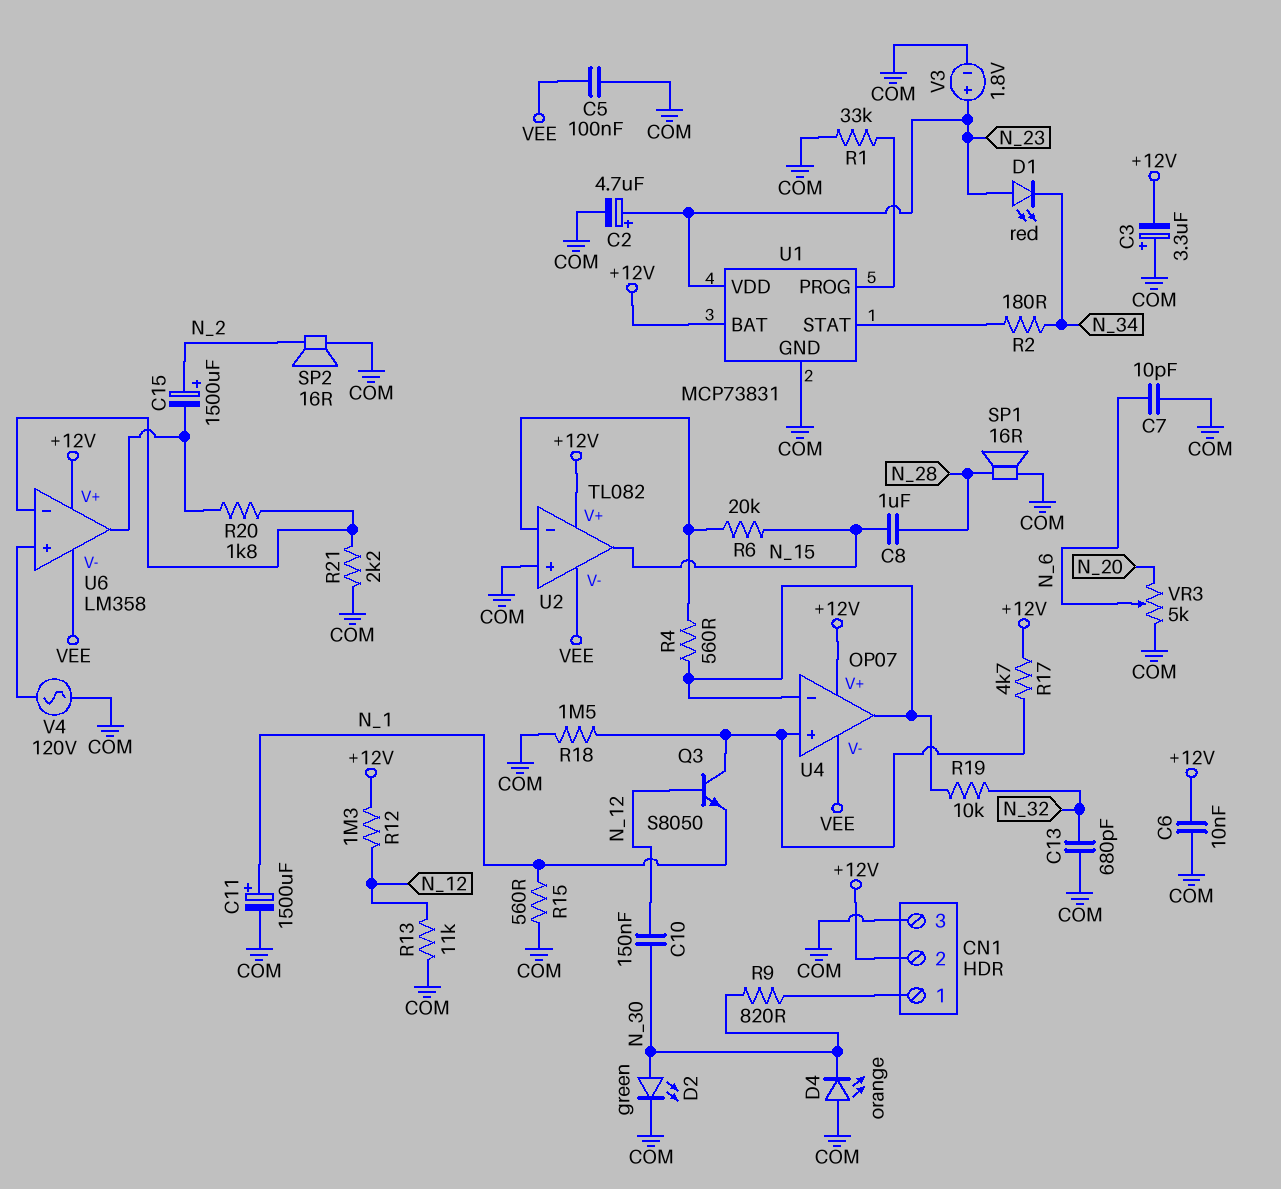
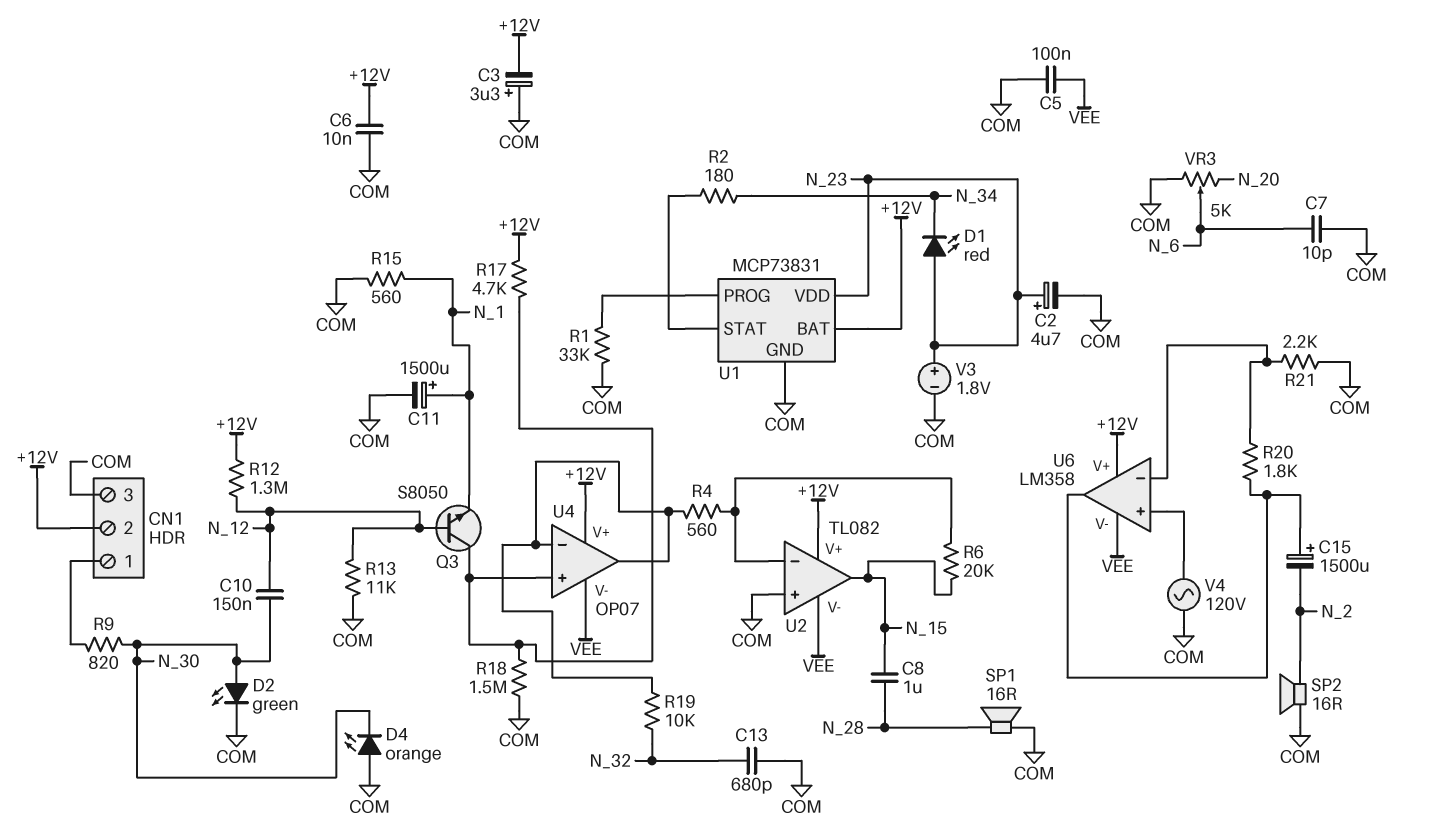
C15: 1500uF (plus N_2, minus U6/out) -> 1500uF (plus U6/out, minus N_2)

